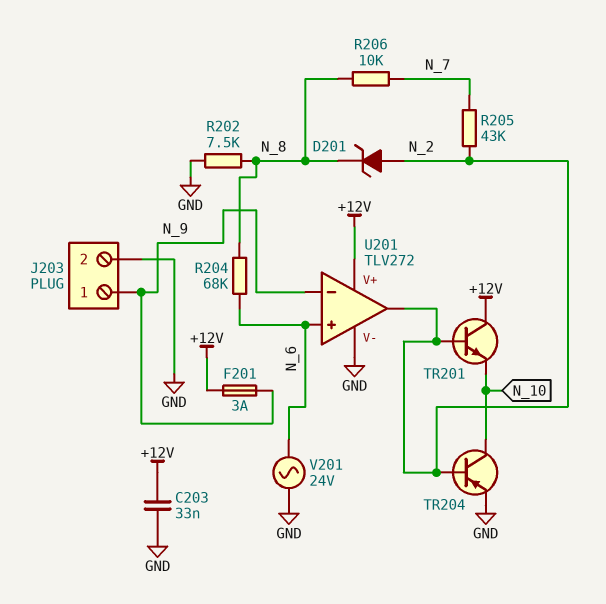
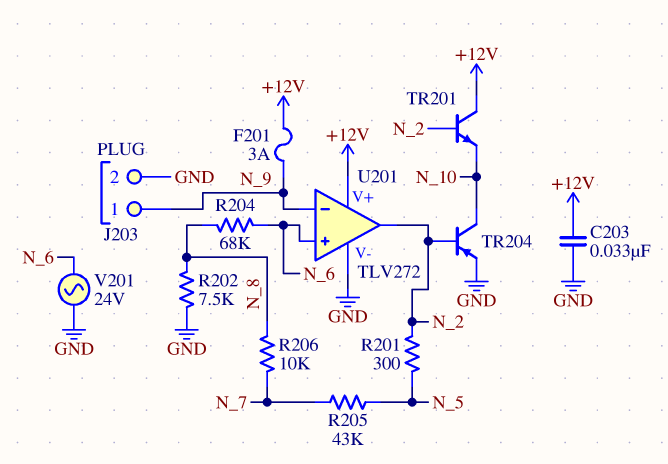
D201: zener (A N_2, K N_8) -> none
R201: none -> 300 (N_2, N_5)
R205: 43k (N_2, N_7) -> 43k (N_5, N_7)

